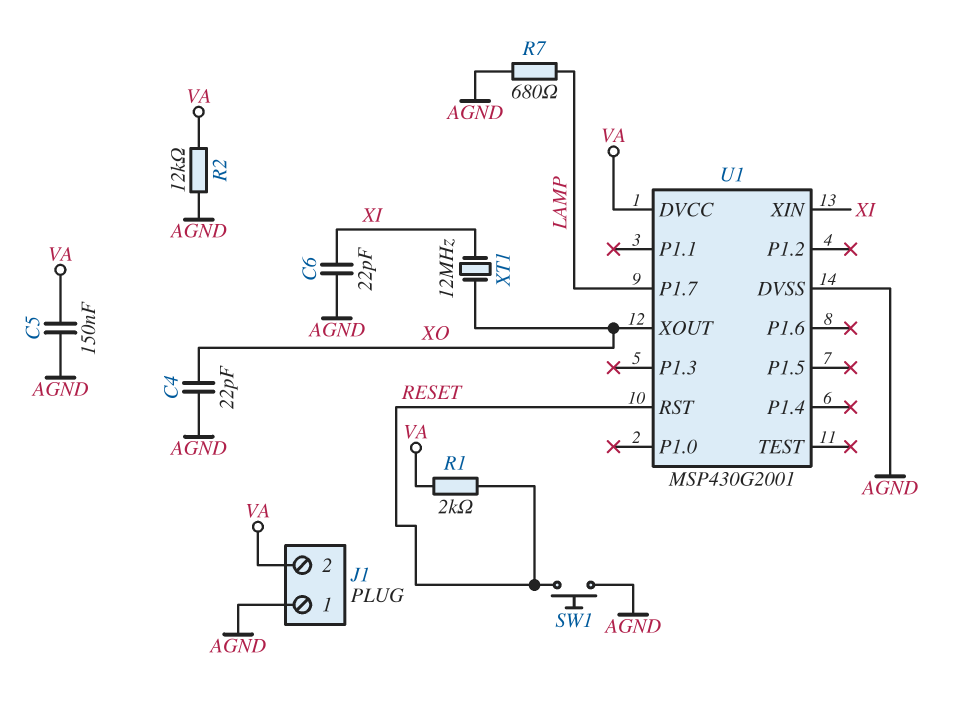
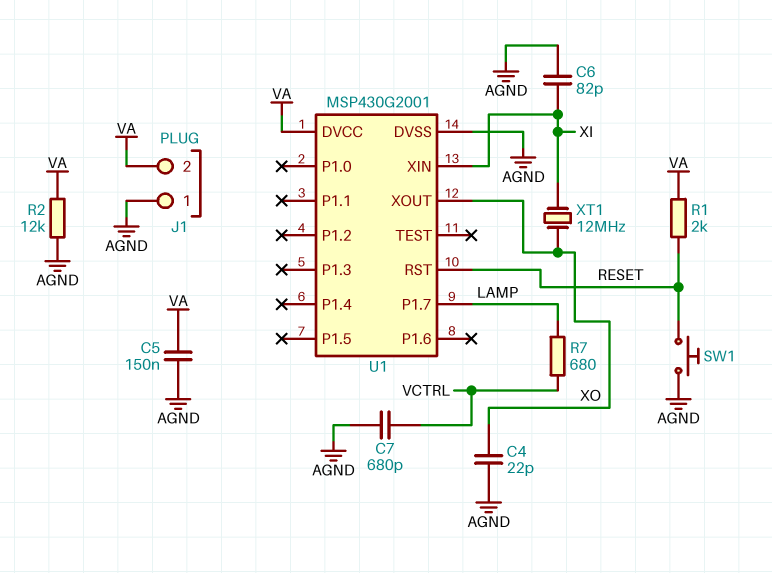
C6: 22pF (AGND, XI) -> 82pF (AGND, XI)
C7: none -> 680pF (AGND, VCTRL)
R7: 680 (AGND, LAMP) -> 680 (LAMP, VCTRL)

